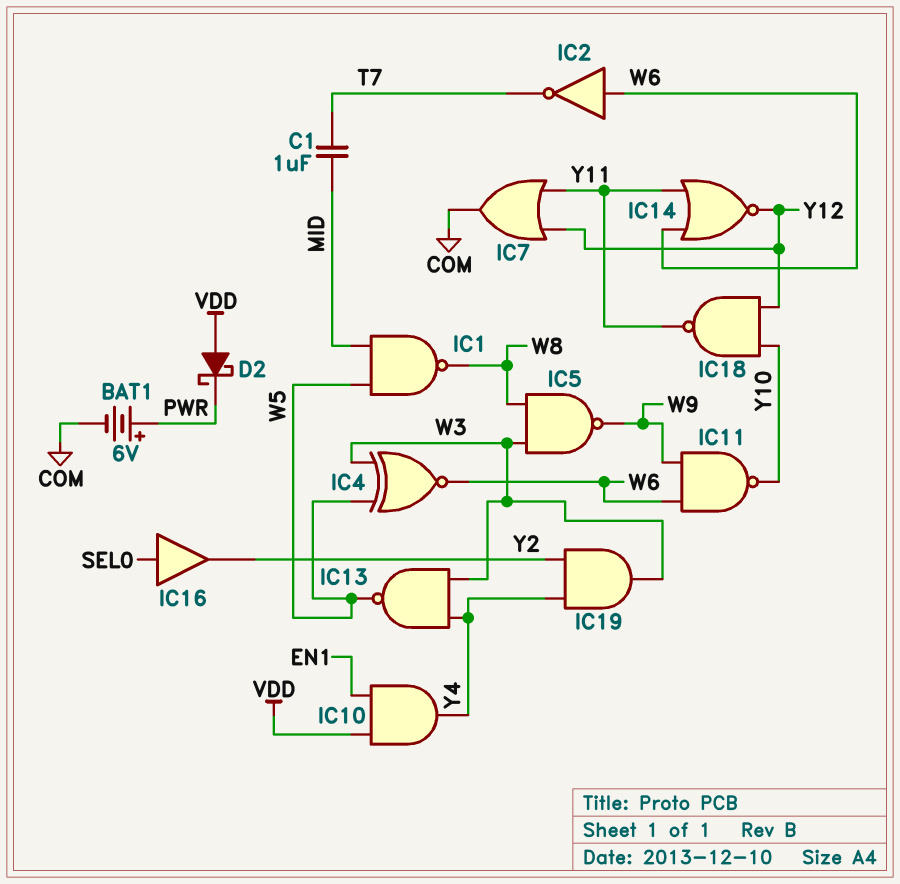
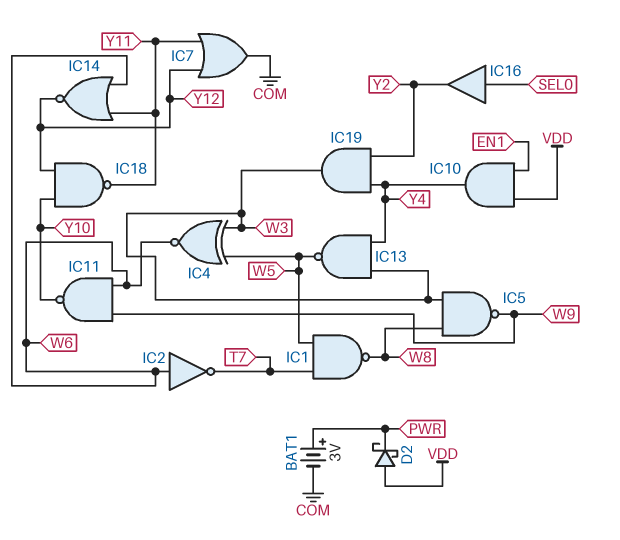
BAT1: 6V (plus PWR, minus COM) -> 3V (plus PWR, minus COM)
C1: 1uF (MID, T7) -> none
IC1: NAND (in MID, in W5, out W8) -> NAND (in T7, in W5, out W8)

